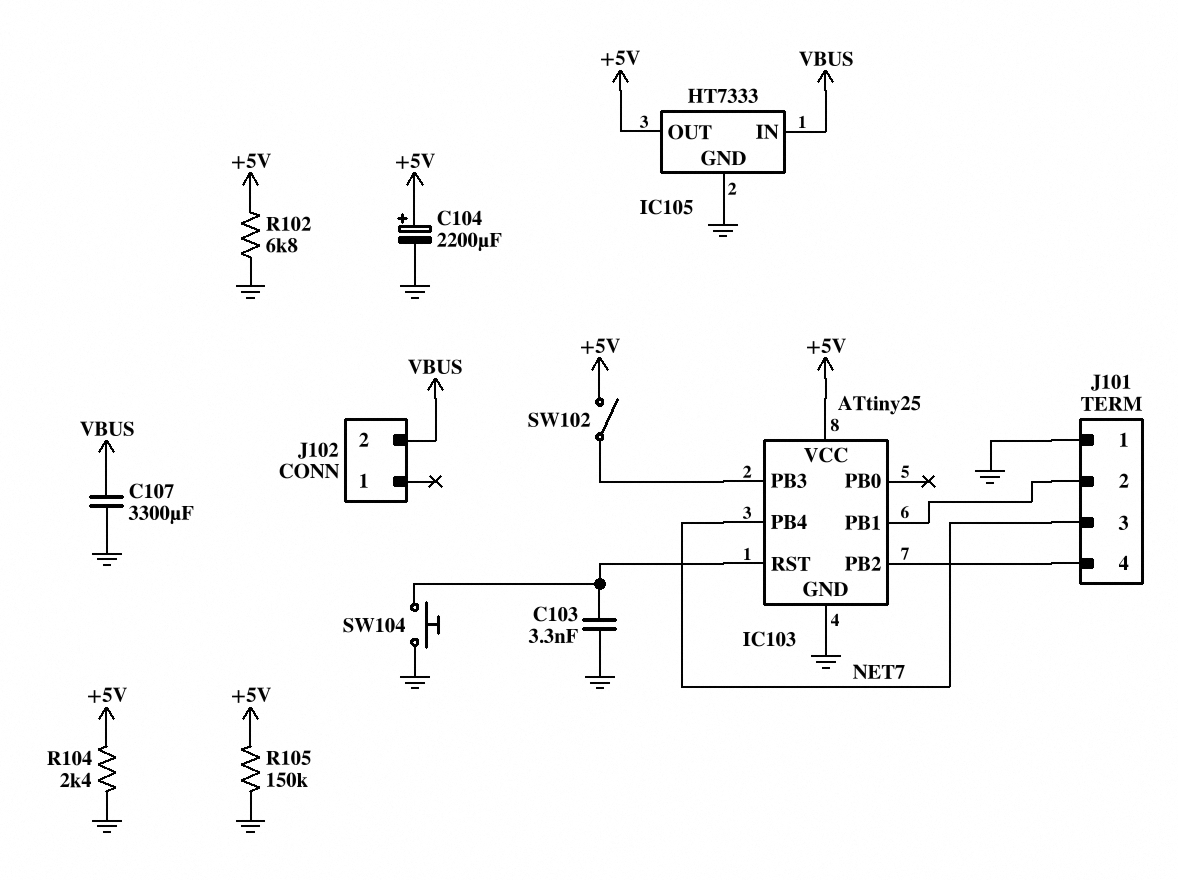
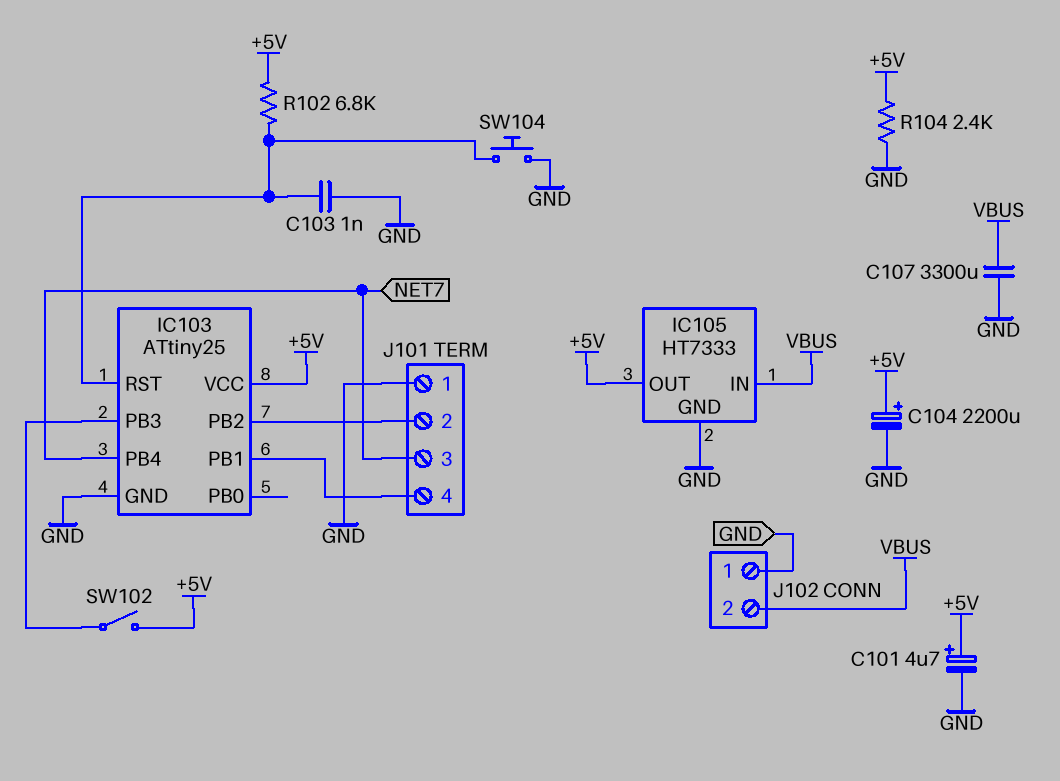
C101: none -> 4.7uF (plus +5V, minus GND)
C103: 3.3nF (GND, IC103/RST) -> 1nF (GND, IC103/RST)
J101 pin 2: IC103/PB1 -> IC103/PB2
J101 pin 4: IC103/PB2 -> IC103/PB1
J102 pin 1: none -> GND
R102: 6.8k (+5V, GND) -> 6.8k (+5V, IC103/RST)
R105: 150k (+5V, GND) -> none

